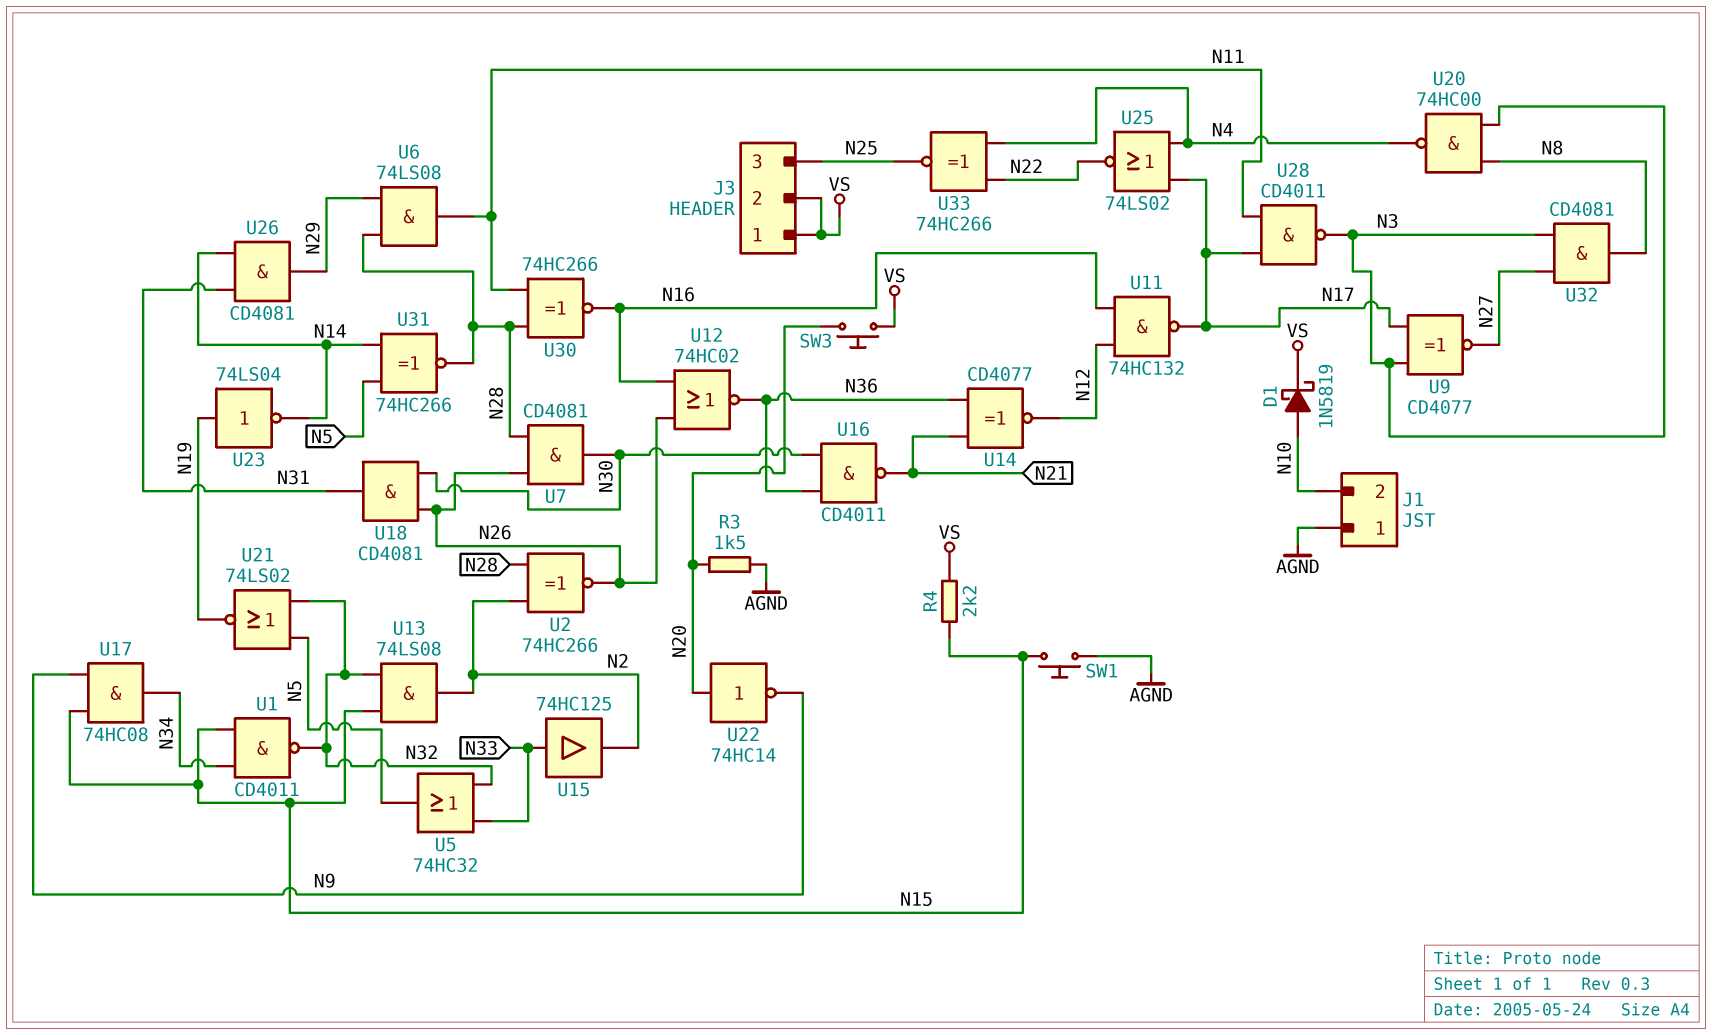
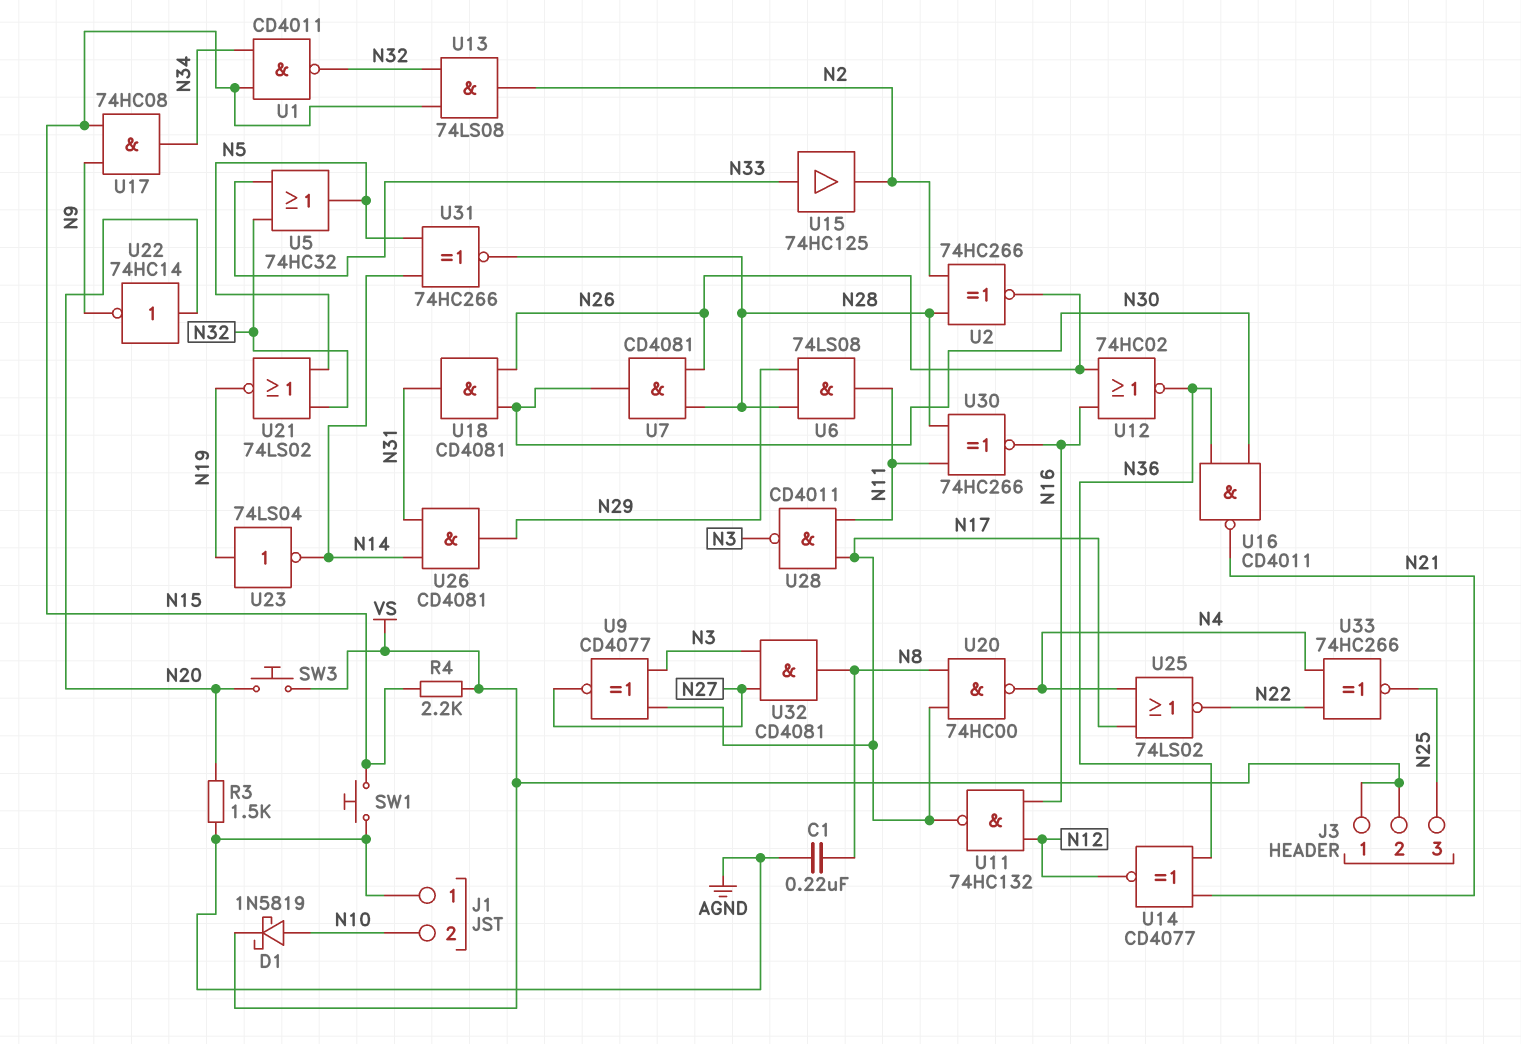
C1: none -> 220nF (AGND, N8)
U20: NAND 74HC00 (in N3, in N8, out N4) -> NAND 74HC00 (in N8, in N17, out N4)

